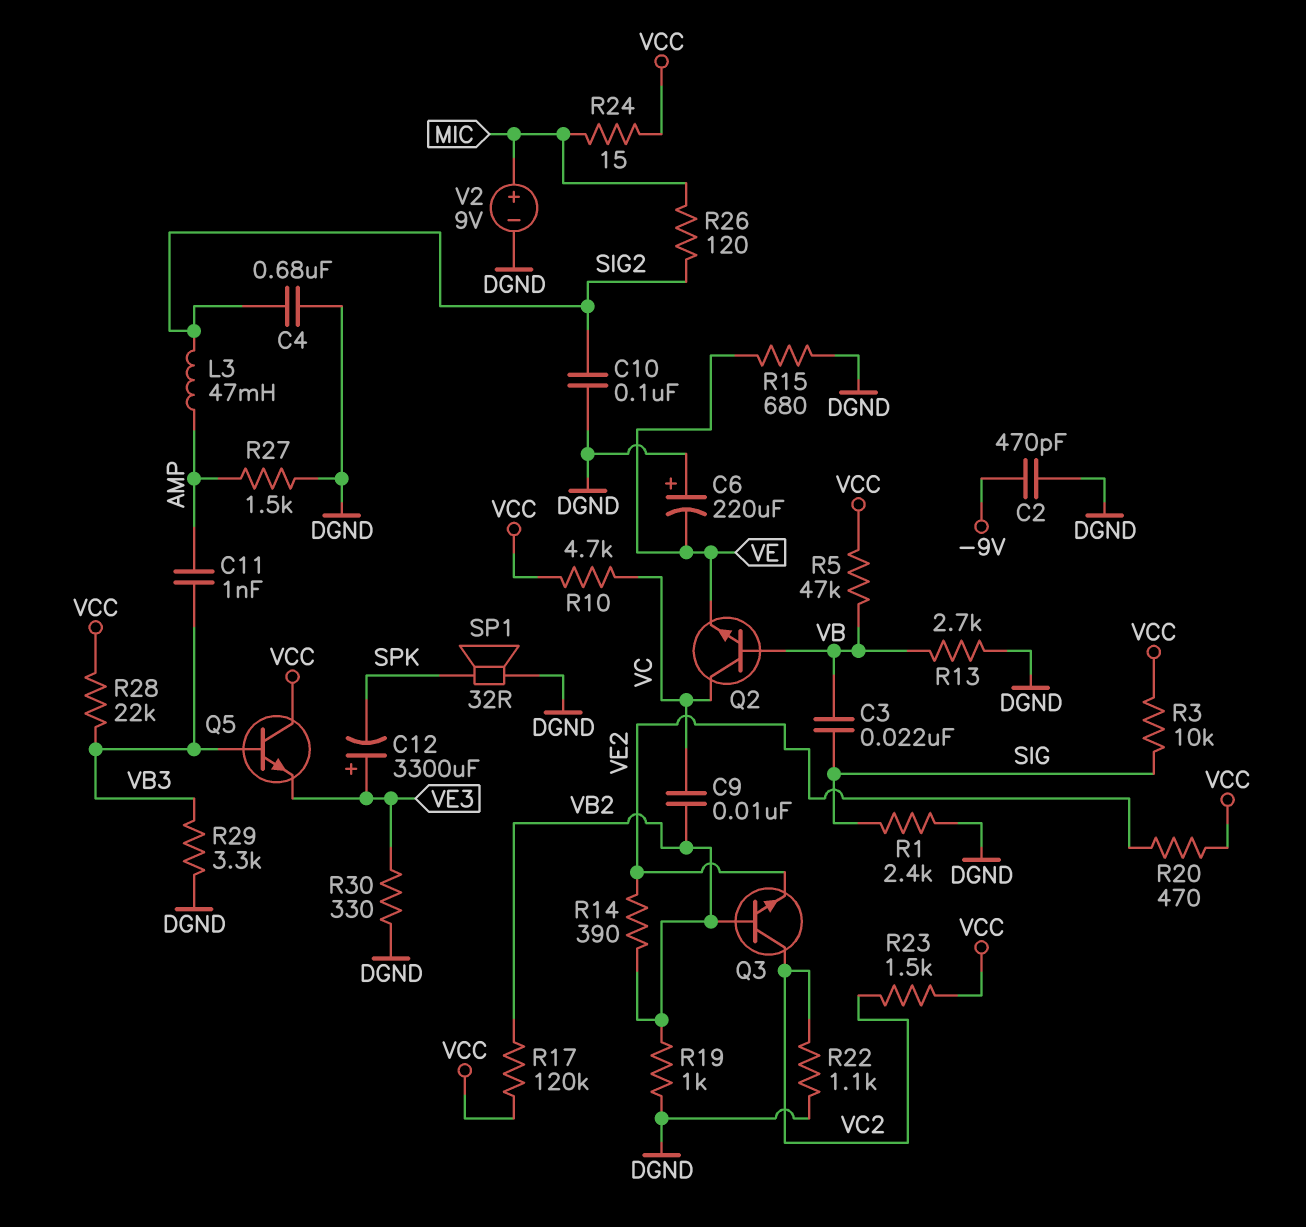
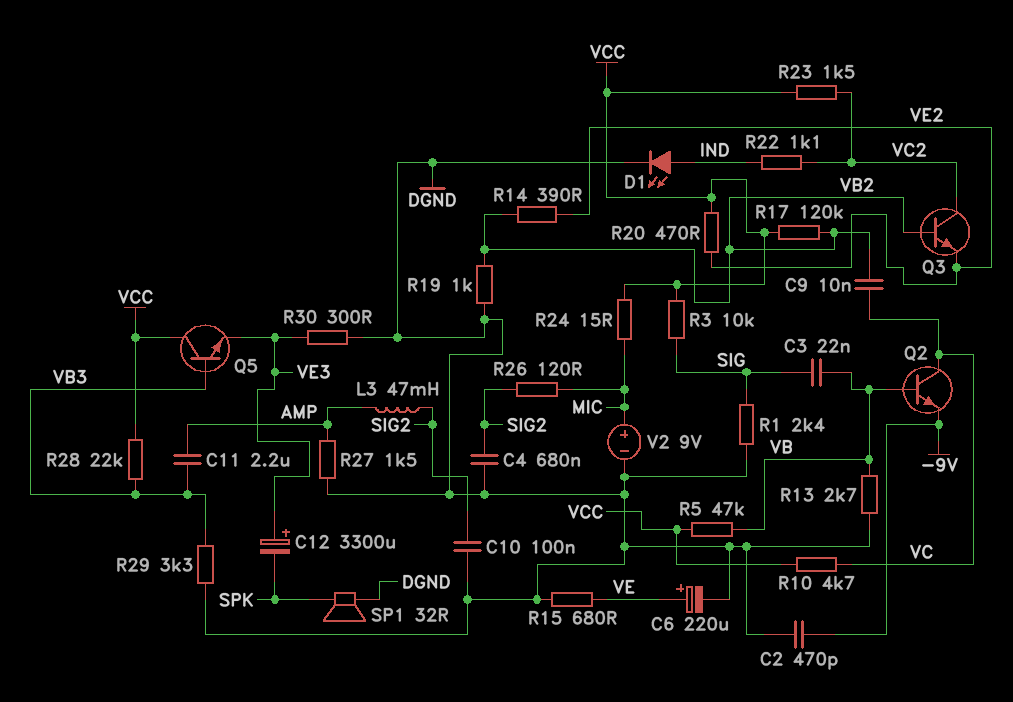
C6: 220uF (plus DGND, minus VE) -> 220uF (plus VE, minus DGND)
C11: 1nF (AMP, VB3) -> 2.2uF (AMP, VB3)
D1: none -> LED (A IND, K DGND)
Q2: NPN (B VB, C VC, E VE) -> NPN (B VB, C VC, E -9V)
R22: 1.1k (DGND, VC2) -> 1.1k (IND, VC2)
R30: 330 (DGND, VE3) -> 300 (DGND, VE3)

